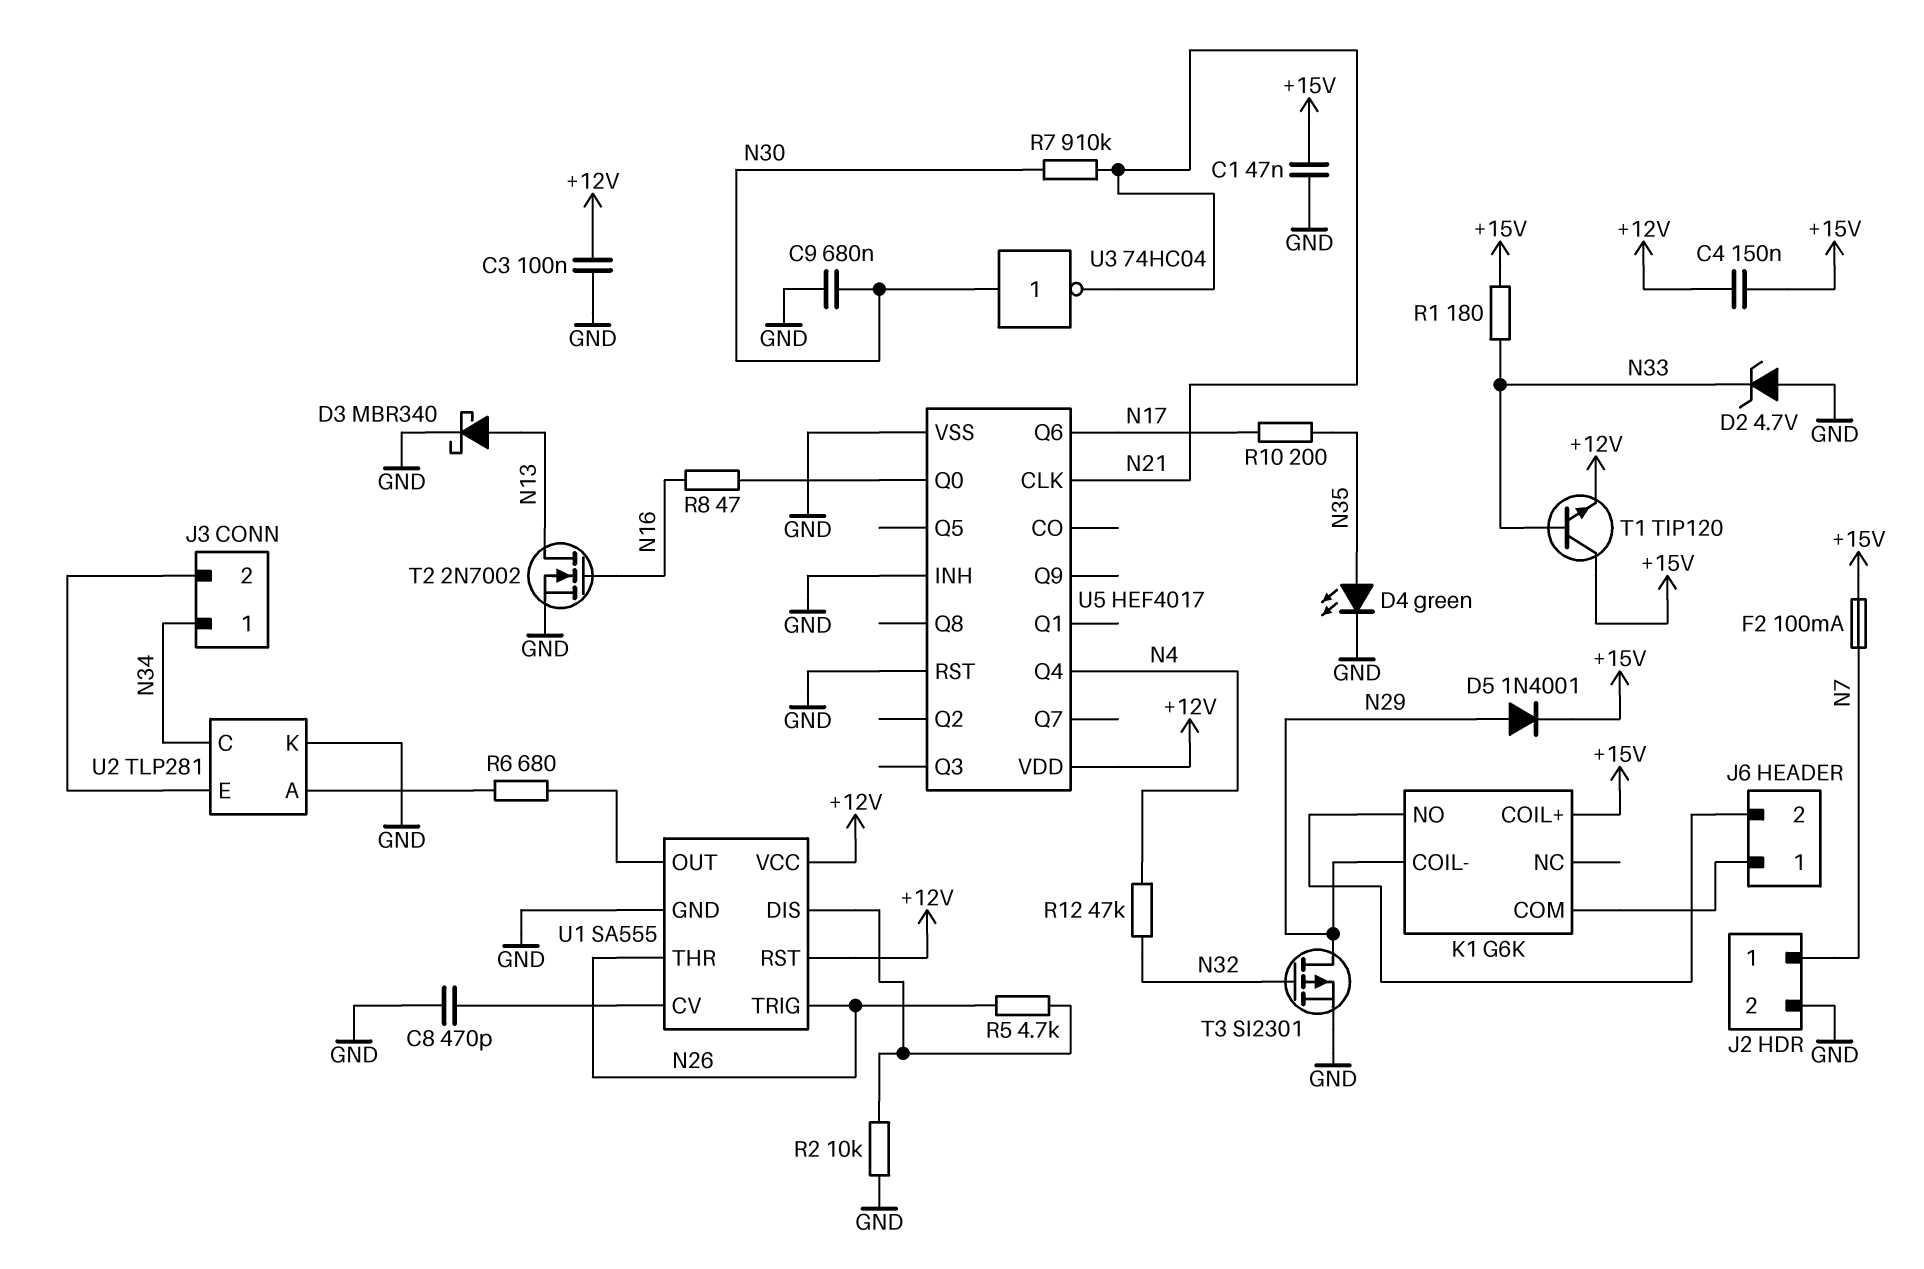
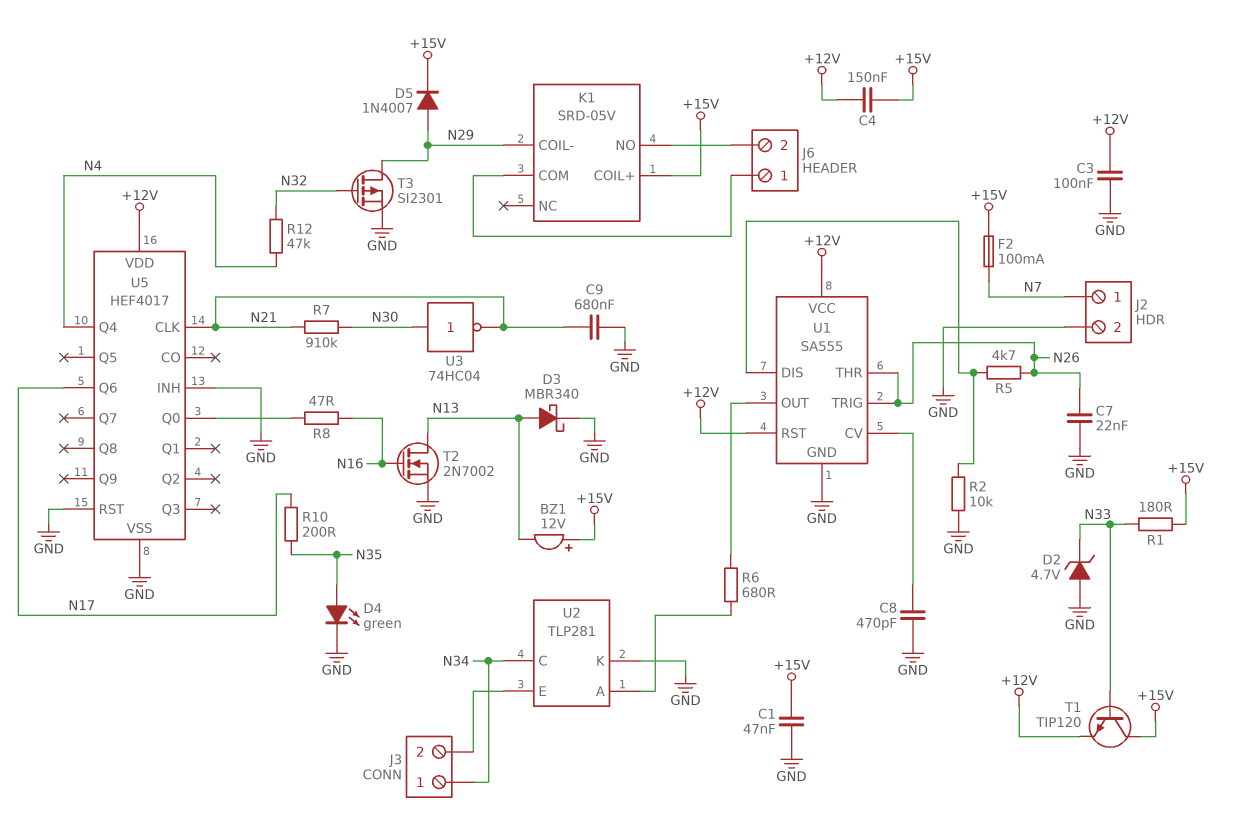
BZ1: none -> buzzer 12V (plus +15V, minus N13)
C7: none -> 22nF (GND, N26)
C9: 680nF (GND, N30) -> 680nF (GND, N21)
D5: diode 1N4001 (A N29, K +15V) -> diode 1N4007 (A N29, K +15V)
K1: G6K -> SRD-05V

